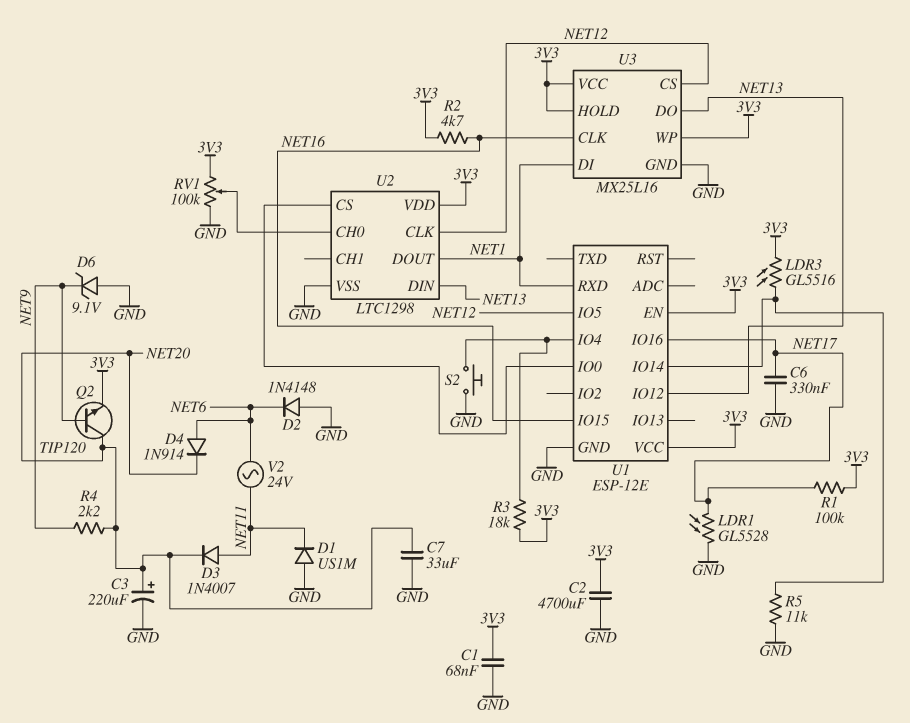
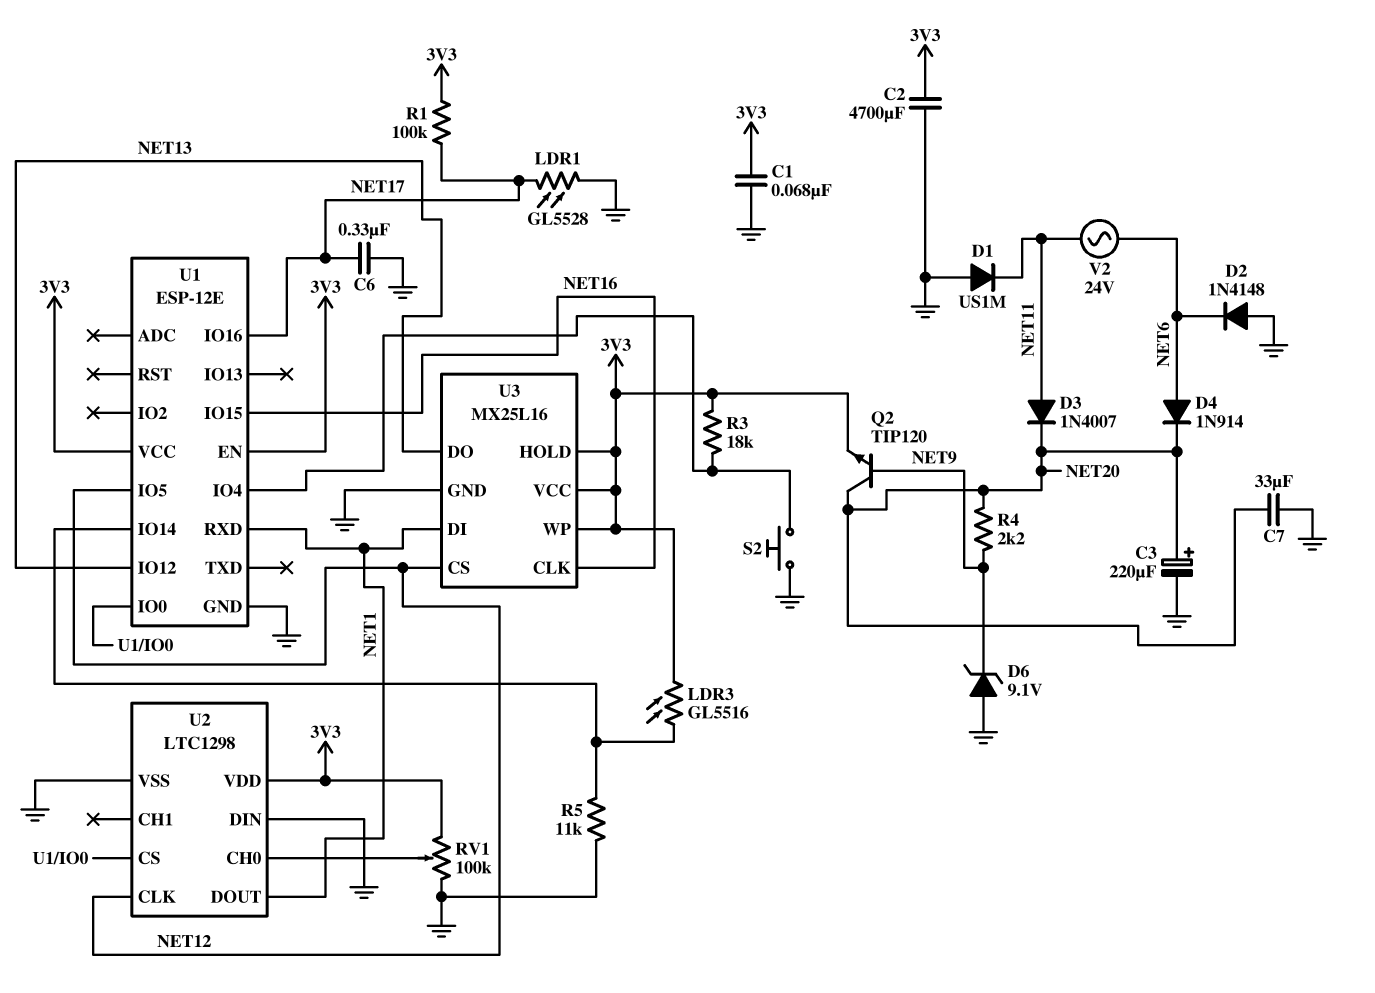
R2: 4.7k (3V3, NET16) -> none
U2 pin DIN: NET13 -> GND

